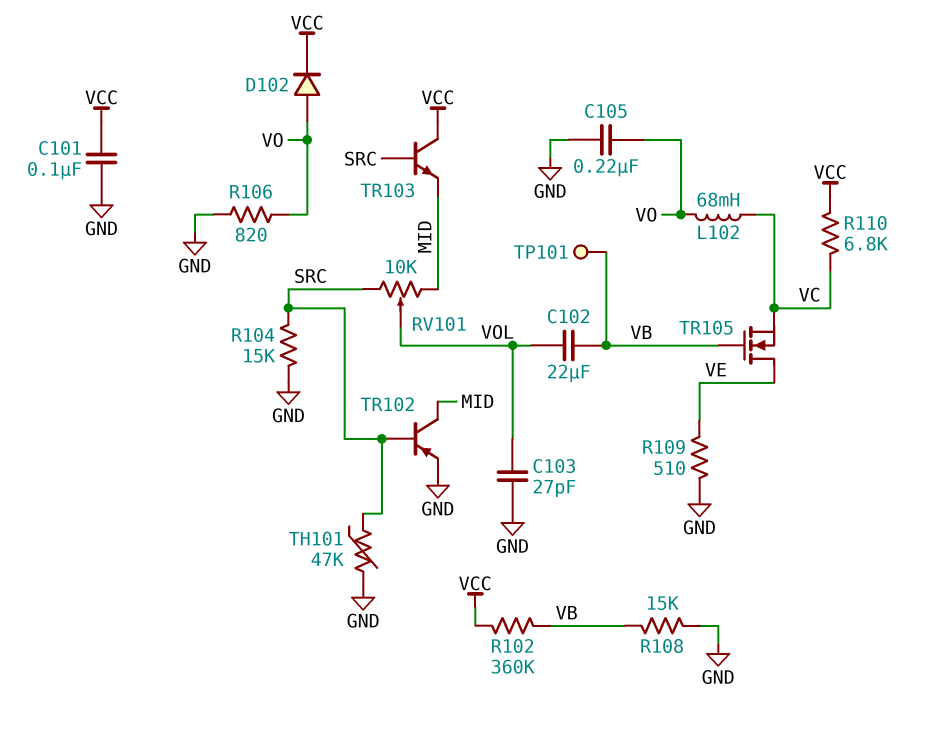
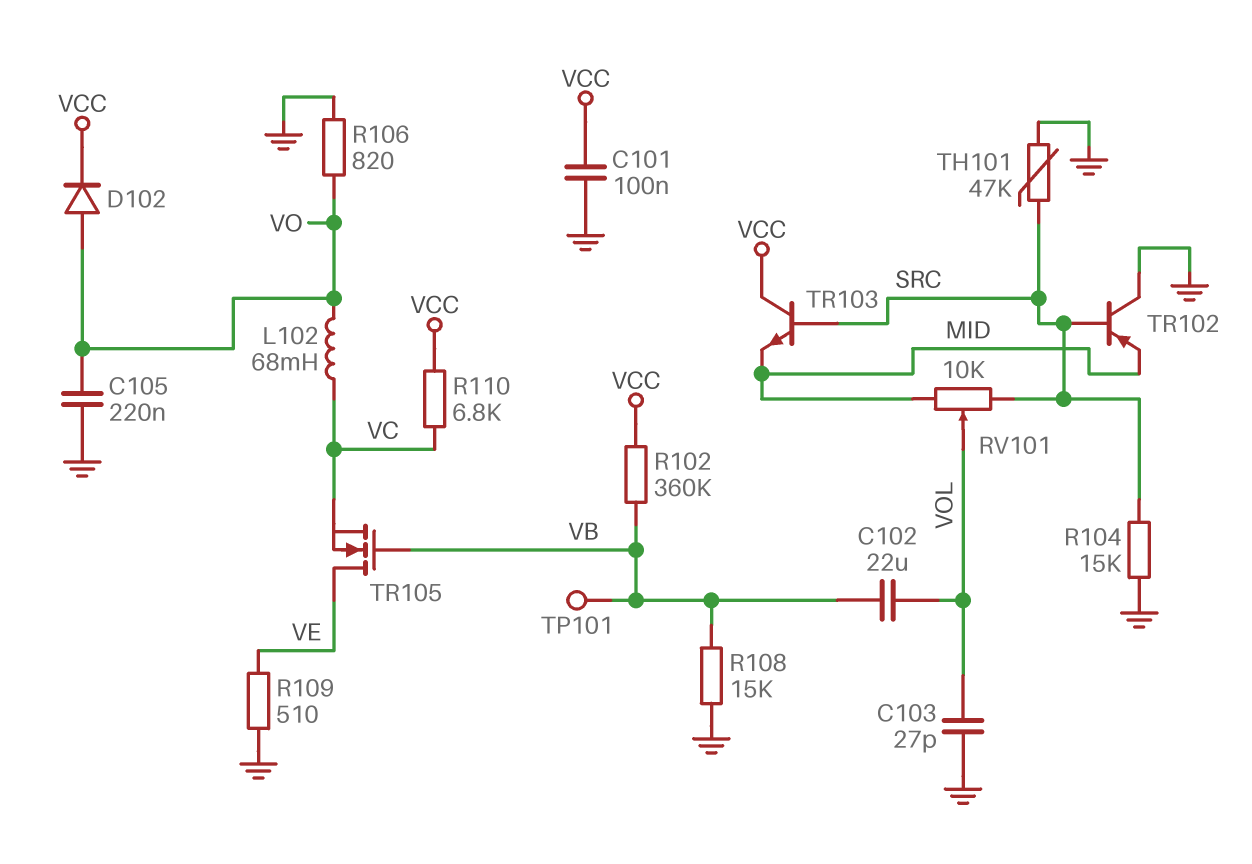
TR102: PNP (B SRC, C MID, E GND) -> PNP (B SRC, C GND, E MID)

